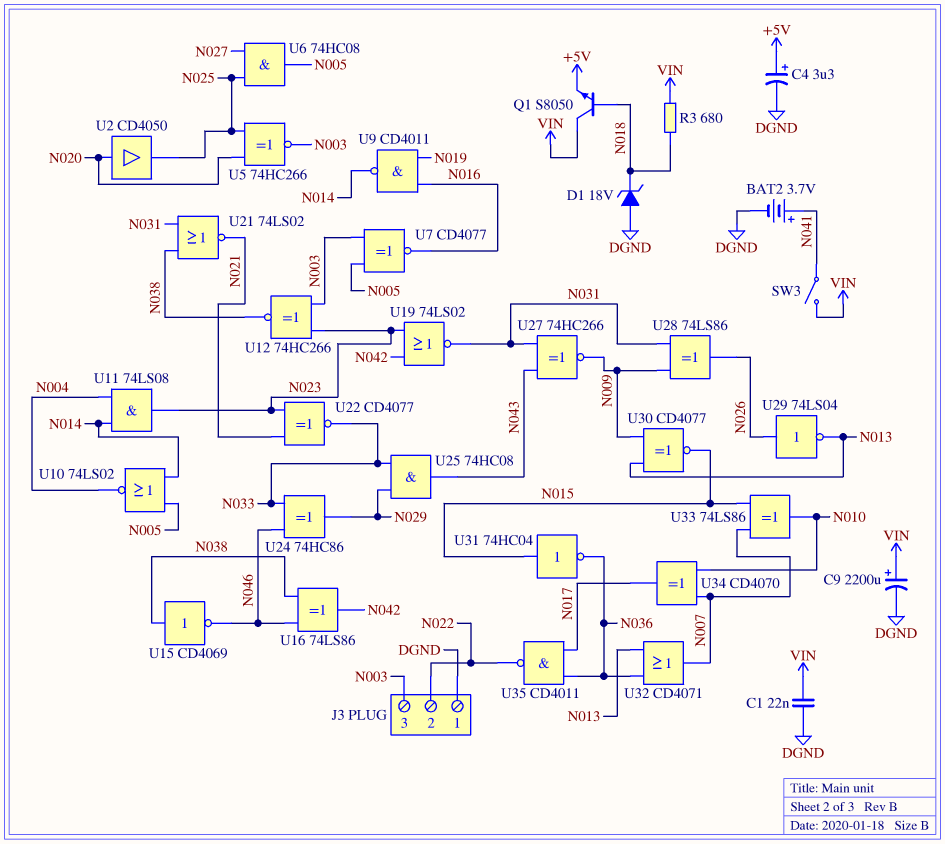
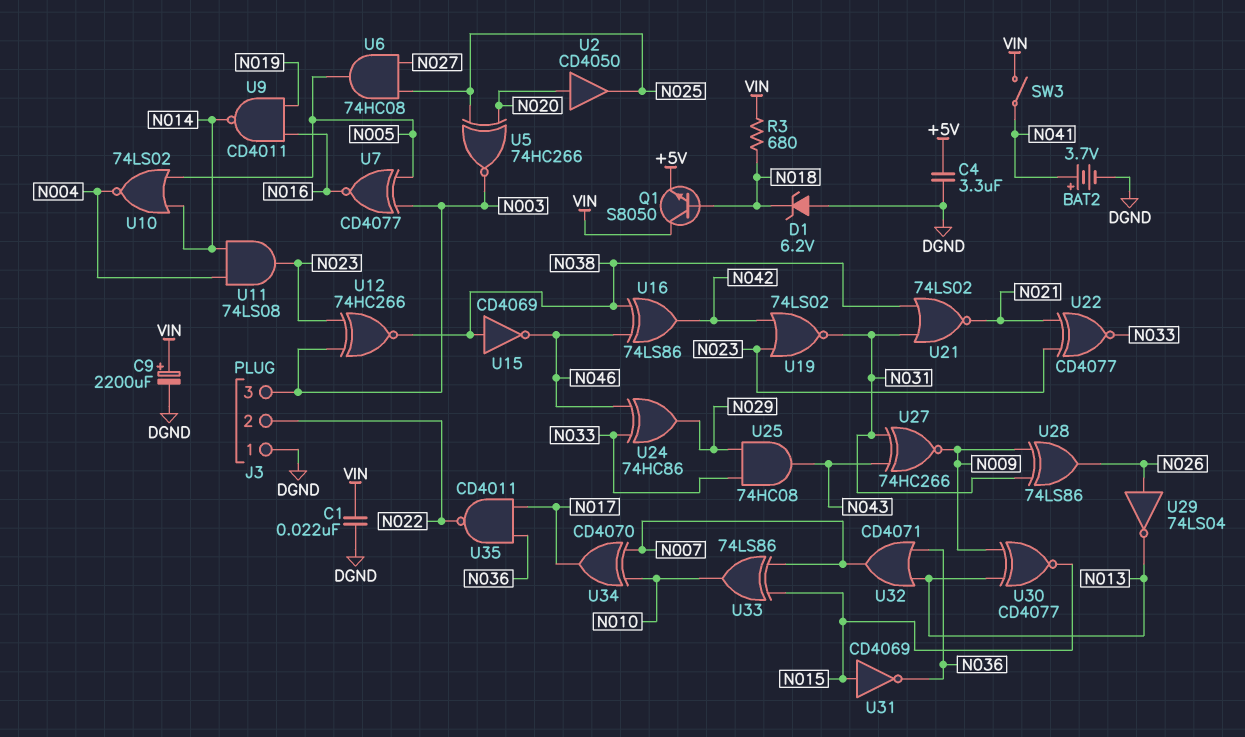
C4: 3.3uF (plus +5V, minus DGND) -> 3.3uF (+5V, DGND)
D1: zener 18V (A DGND, K N018) -> zener 6.2V (A DGND, K N018)
U31: NOT 74HC04 (in N015, out N036) -> NOT CD4069 (in N015, out N036)

